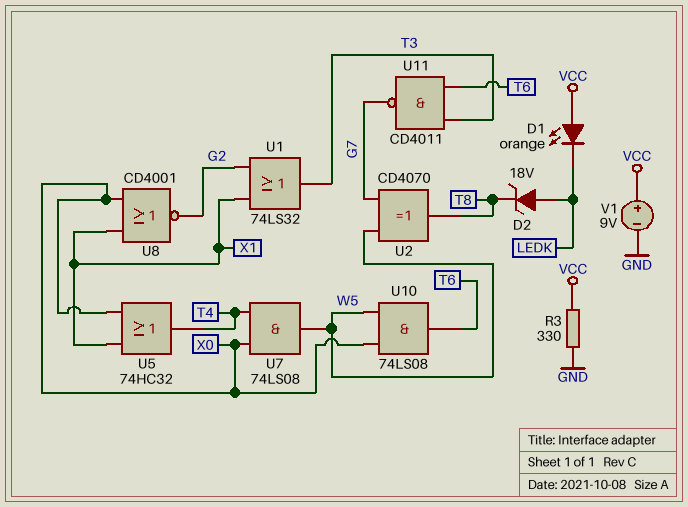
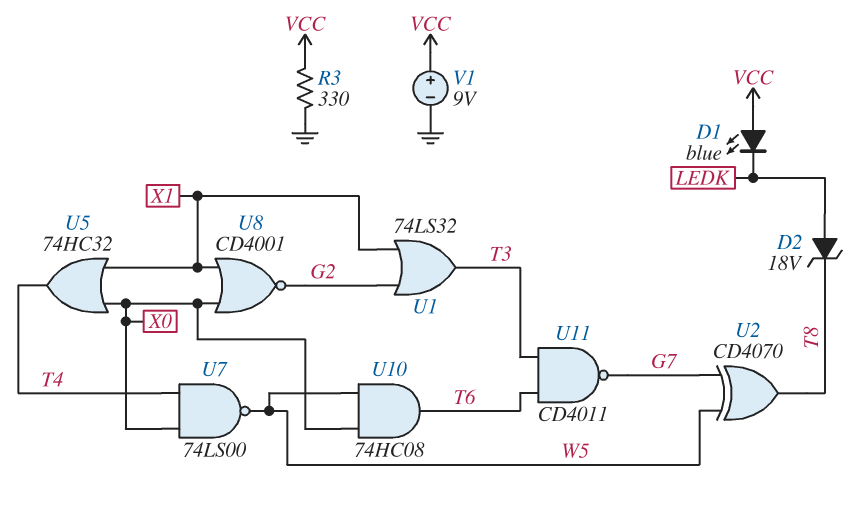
D1: LED orange (A VCC, K LEDK) -> LED blue (A VCC, K LEDK)
U7: AND 74LS08 (in T4, in X0, out W5) -> NAND 74LS00 (in T4, in X0, out W5)
U10: AND 74LS08 (in W5, in X0, out T6) -> AND 74HC08 (in W5, in X0, out T6)

